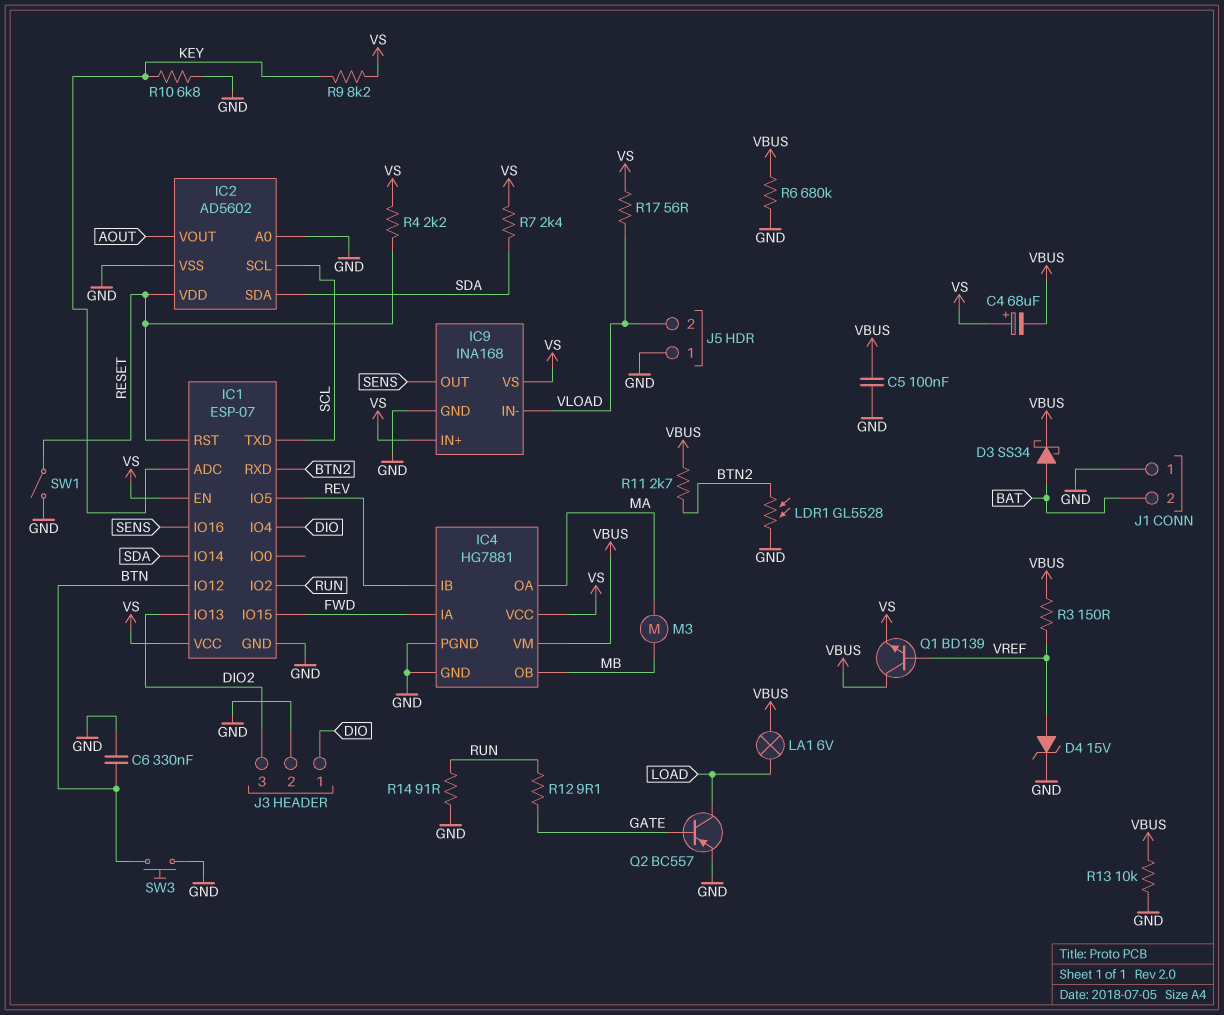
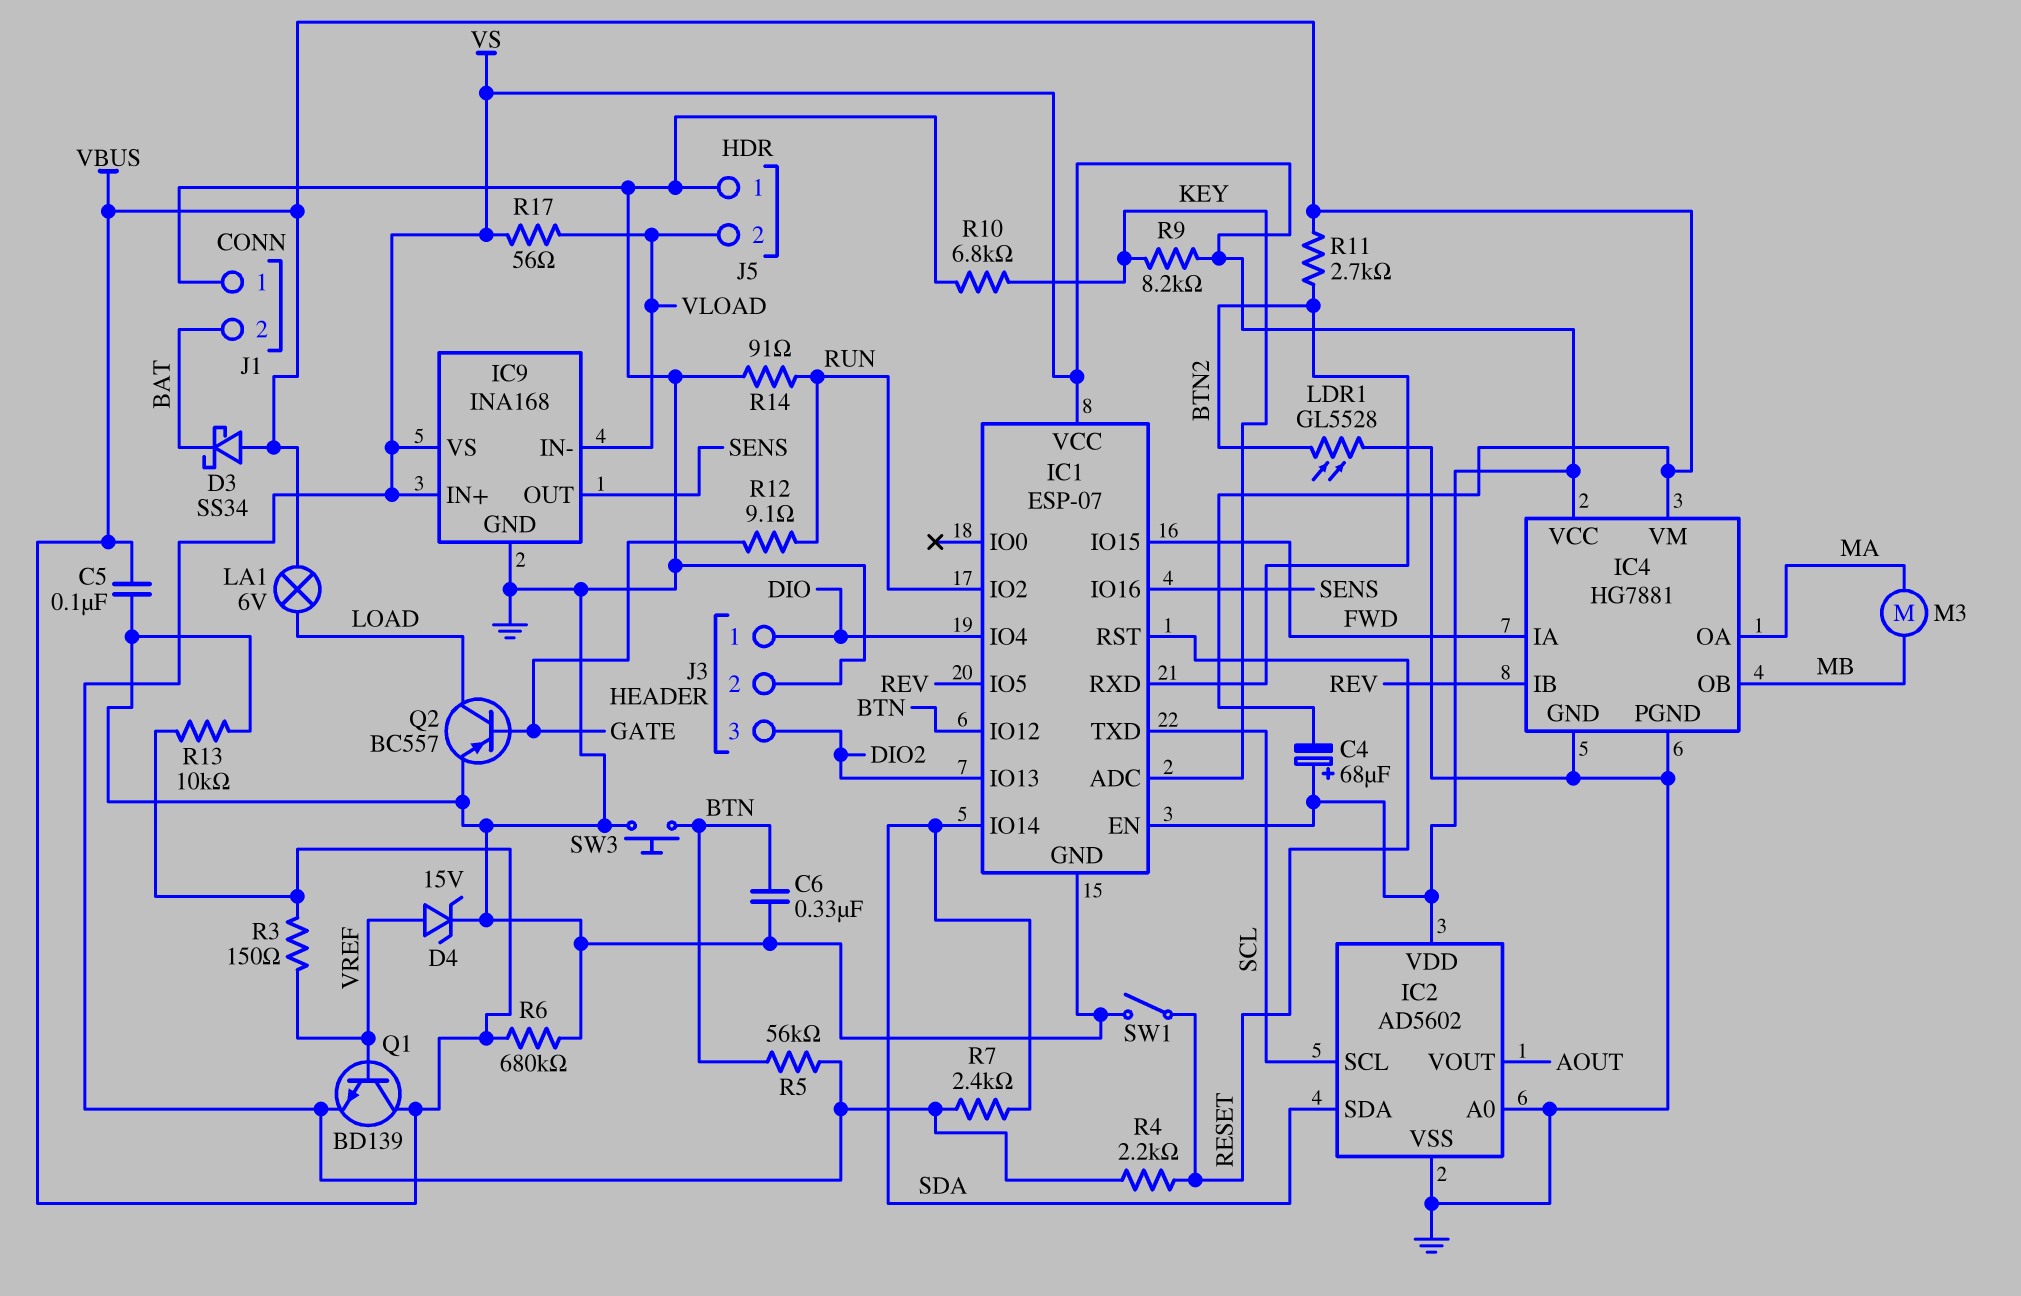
D3: schottky SS34 (A BAT, K VBUS) -> schottky SS34 (A VBUS, K BAT)
IC2 pin VDD: RESET -> VS
R5: none -> 56k (BTN, VS)

